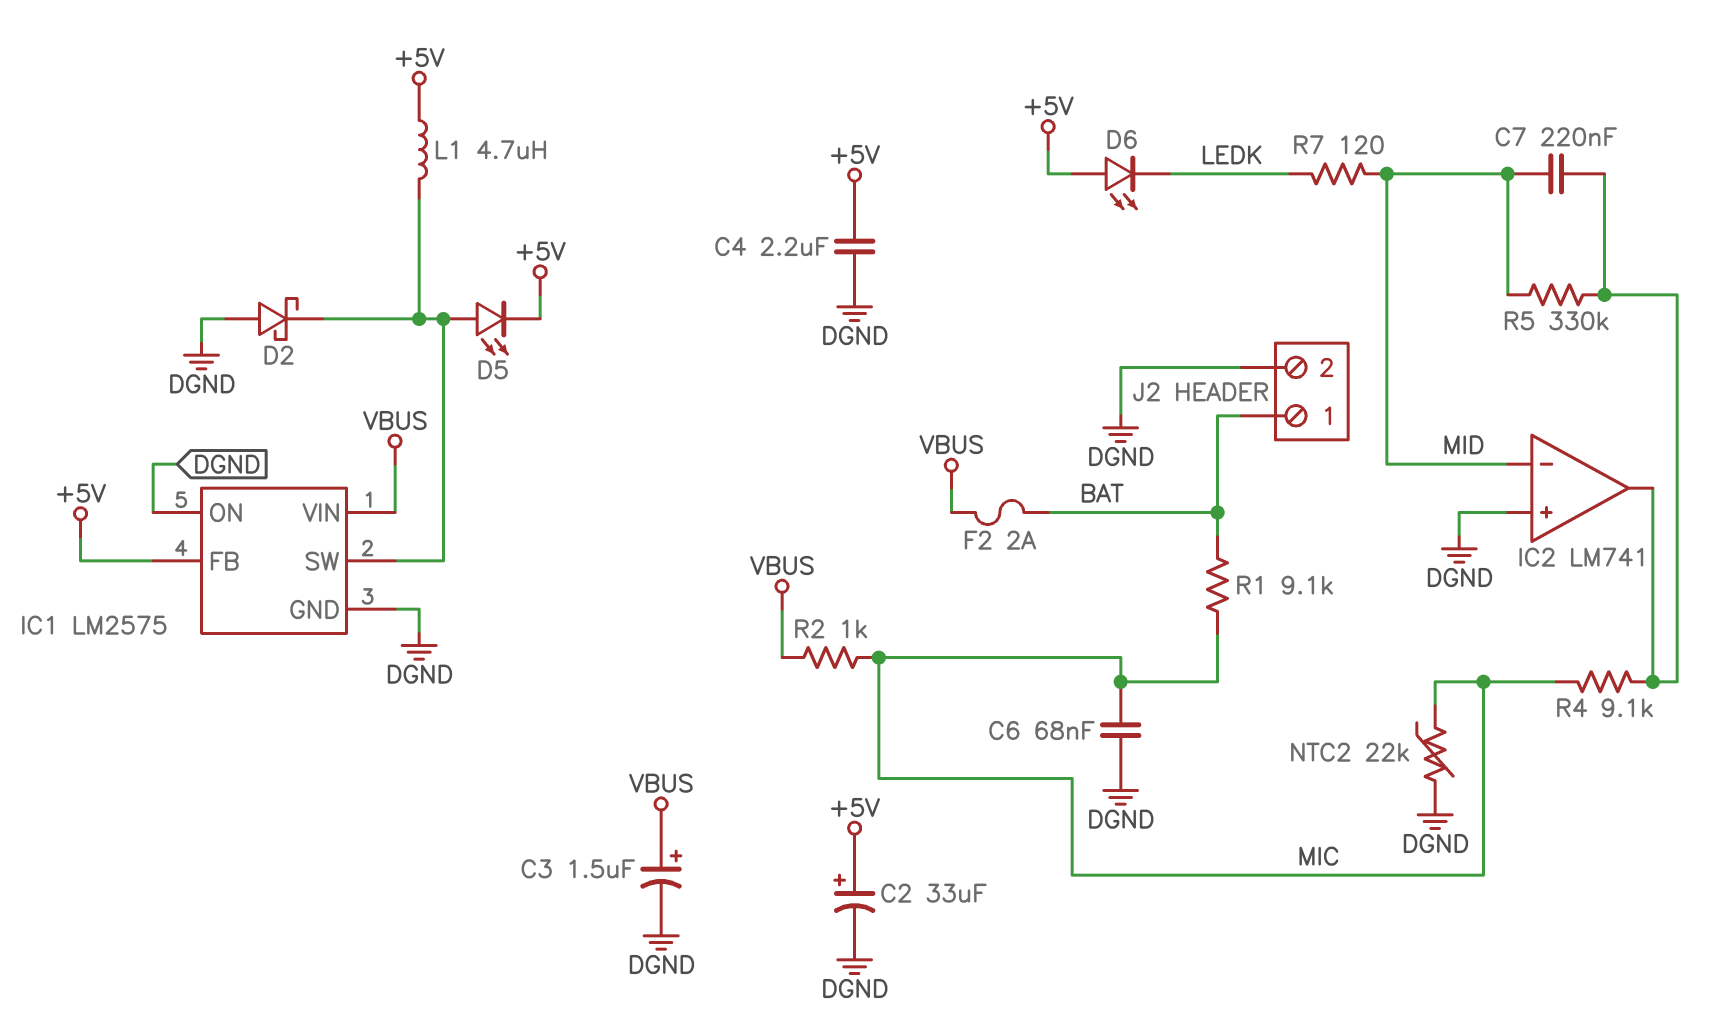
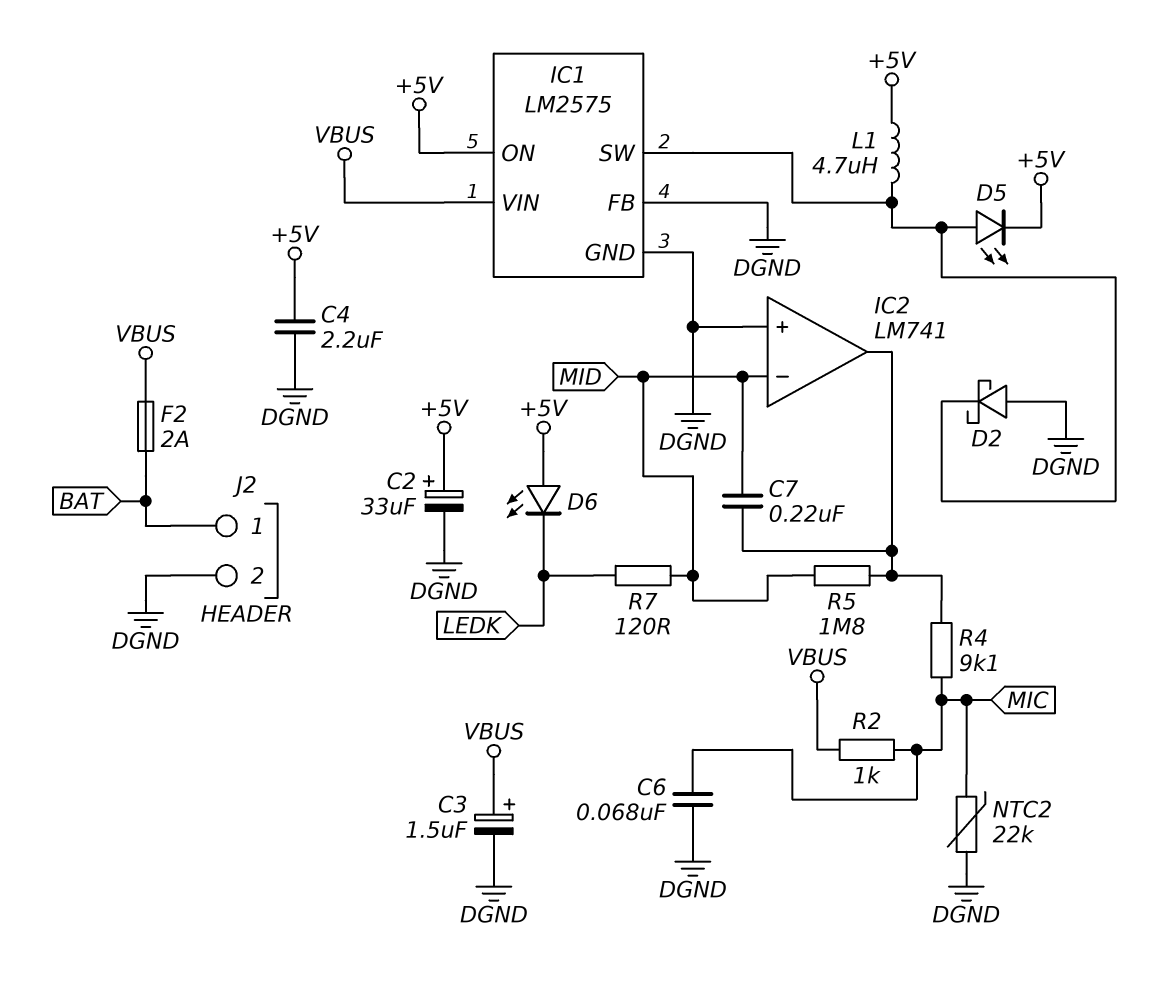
IC1 pin FB: +5V -> DGND
IC1 pin ON: DGND -> +5V
R1: 9.1k (BAT, MIC) -> none
R5: 330k (IC2/out, MID) -> 1.8M (IC2/out, MID)

